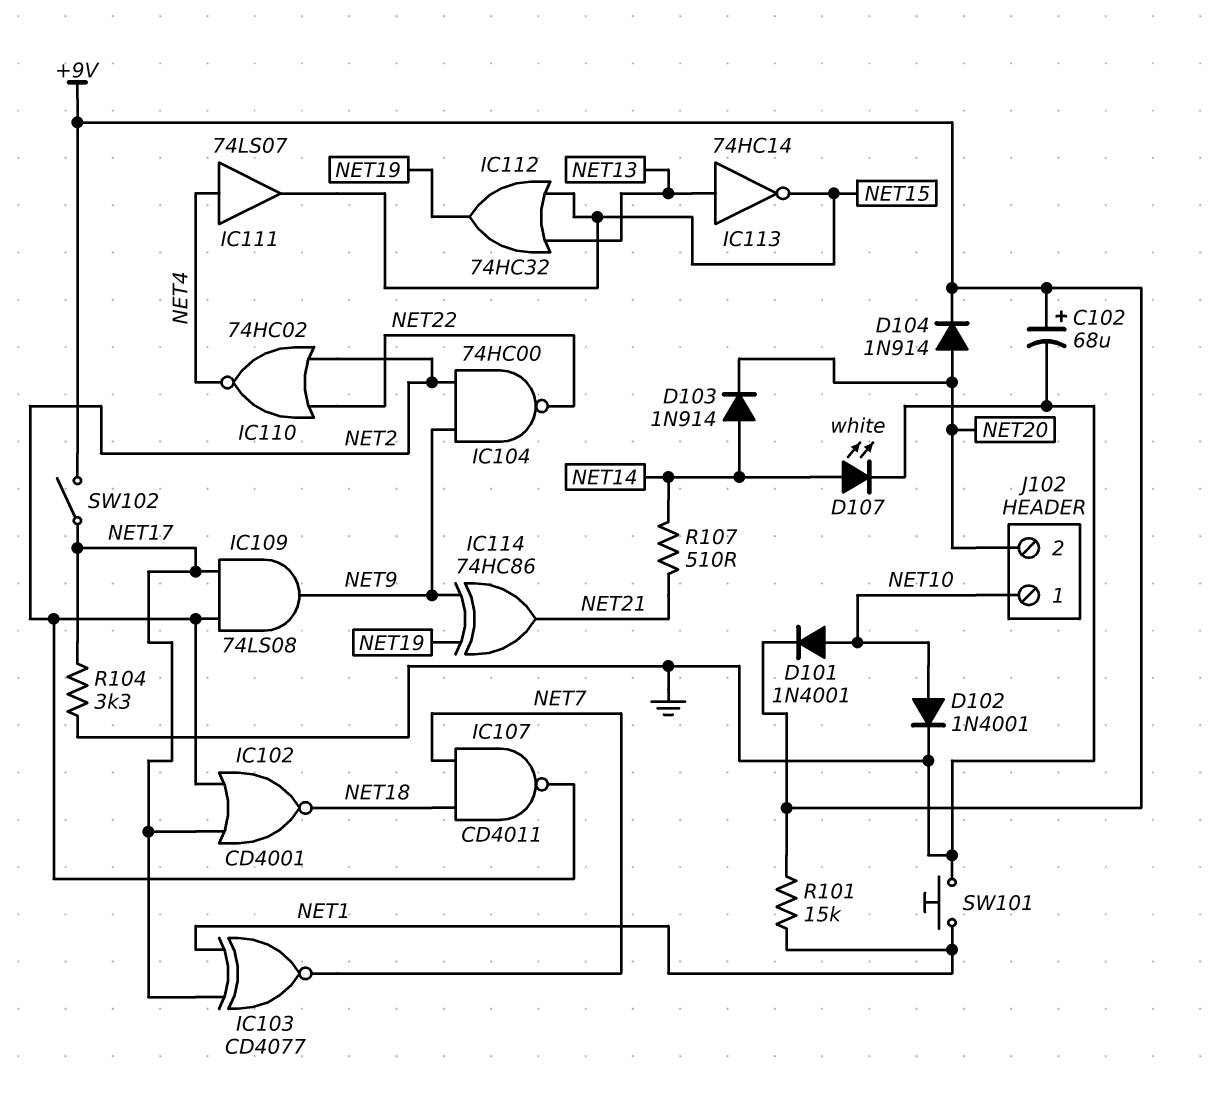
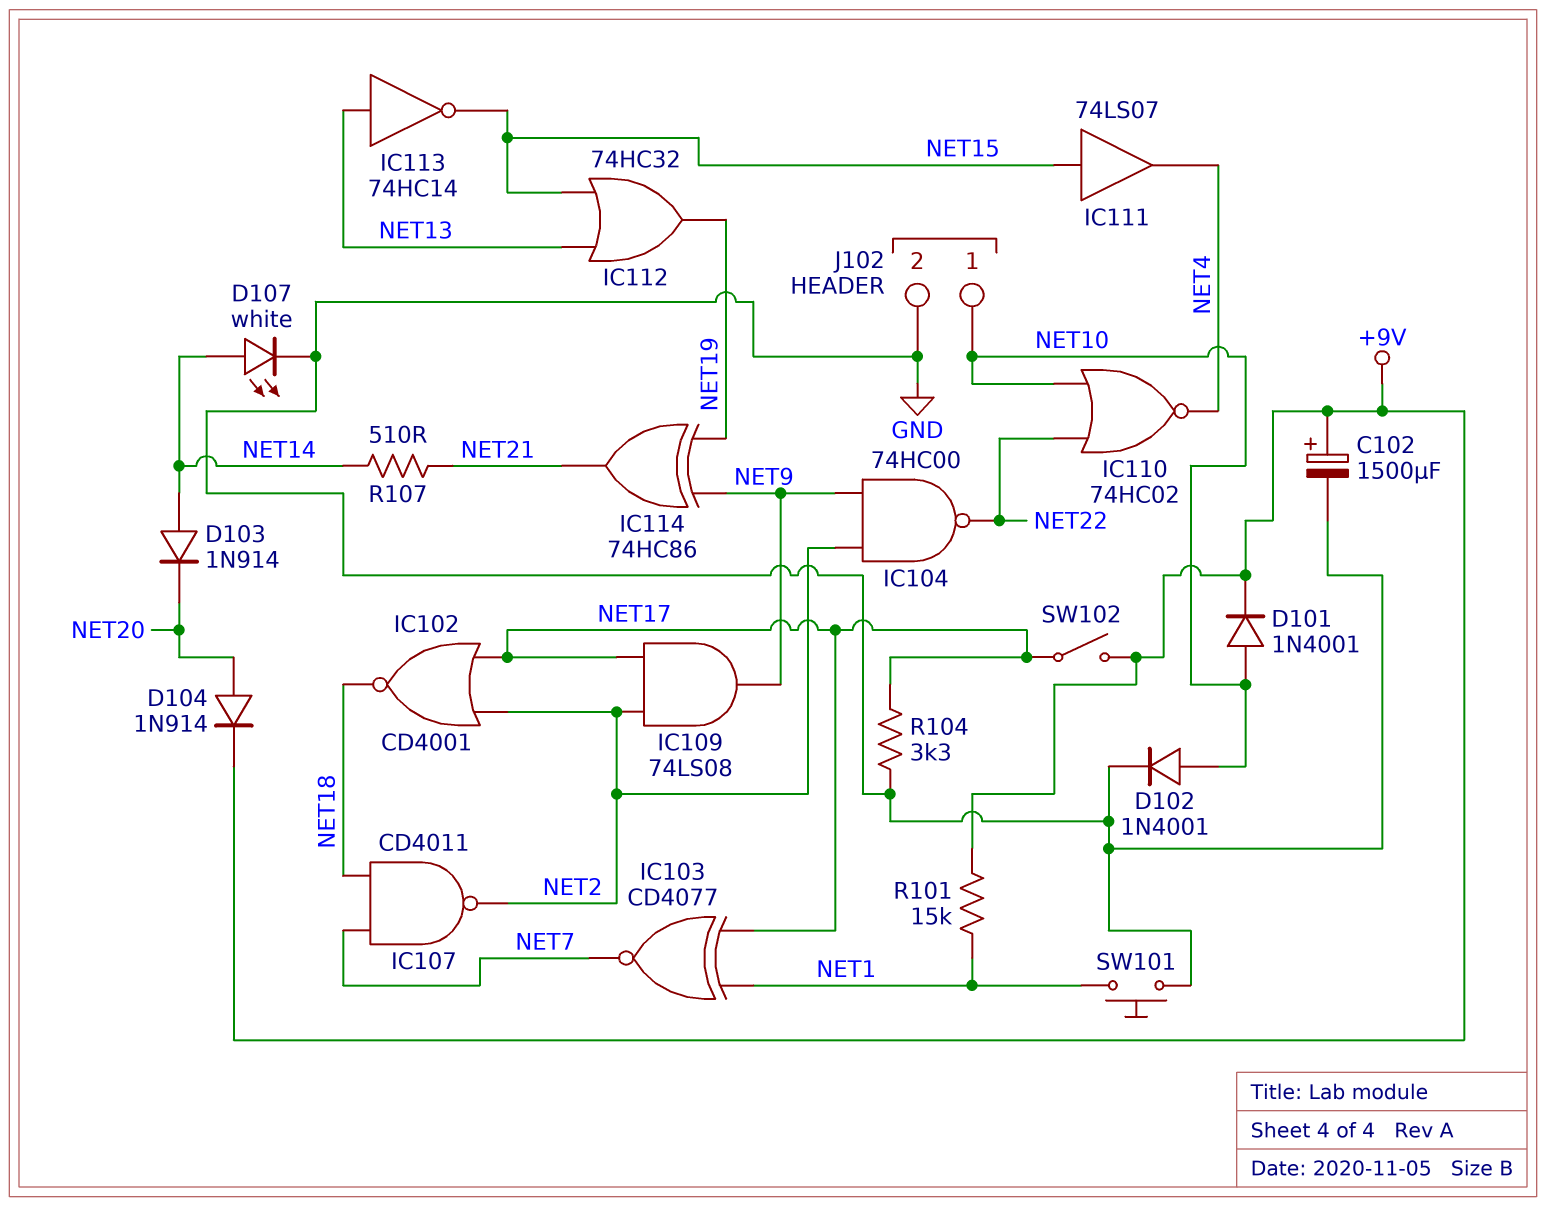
C102: 68uF (plus +9V, minus GND) -> 1500uF (plus +9V, minus GND)
IC110: NOR 74HC02 (in NET2, in NET22, out NET4) -> NOR 74HC02 (in NET10, in NET22, out NET4)
IC111: buffer 74LS07 (in NET4, out NET15) -> buffer 74LS07 (in NET15, out NET4)
J102 pin 2: NET20 -> GND

